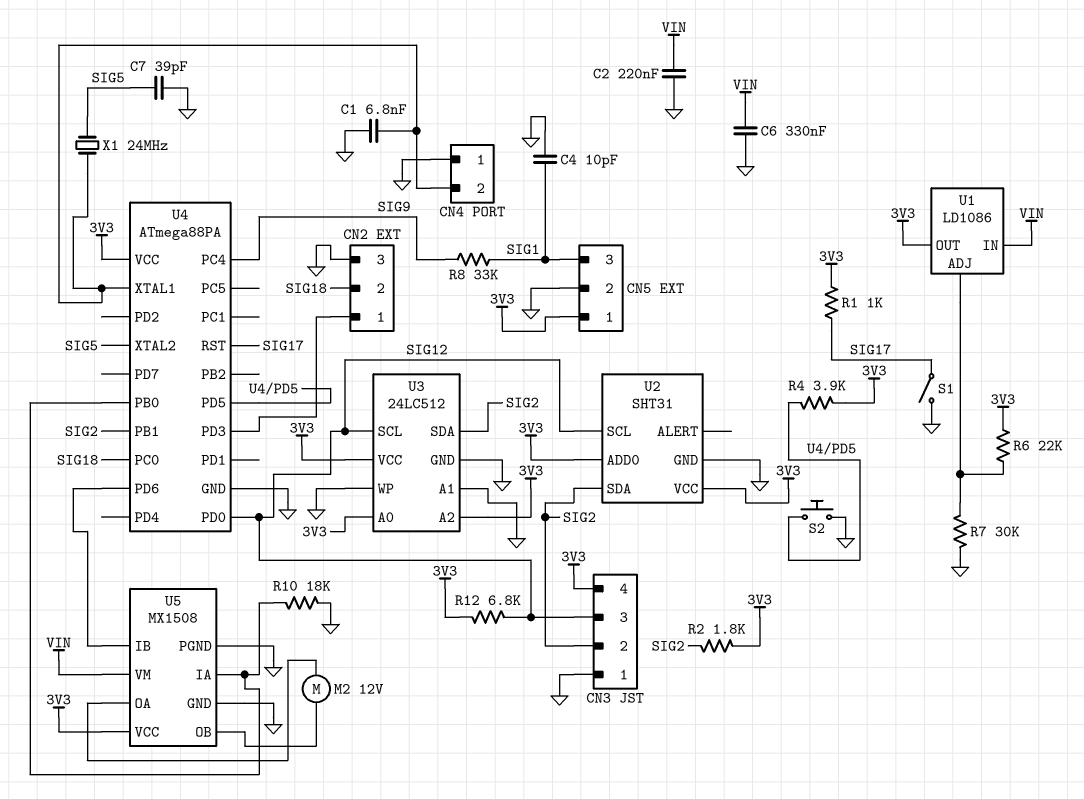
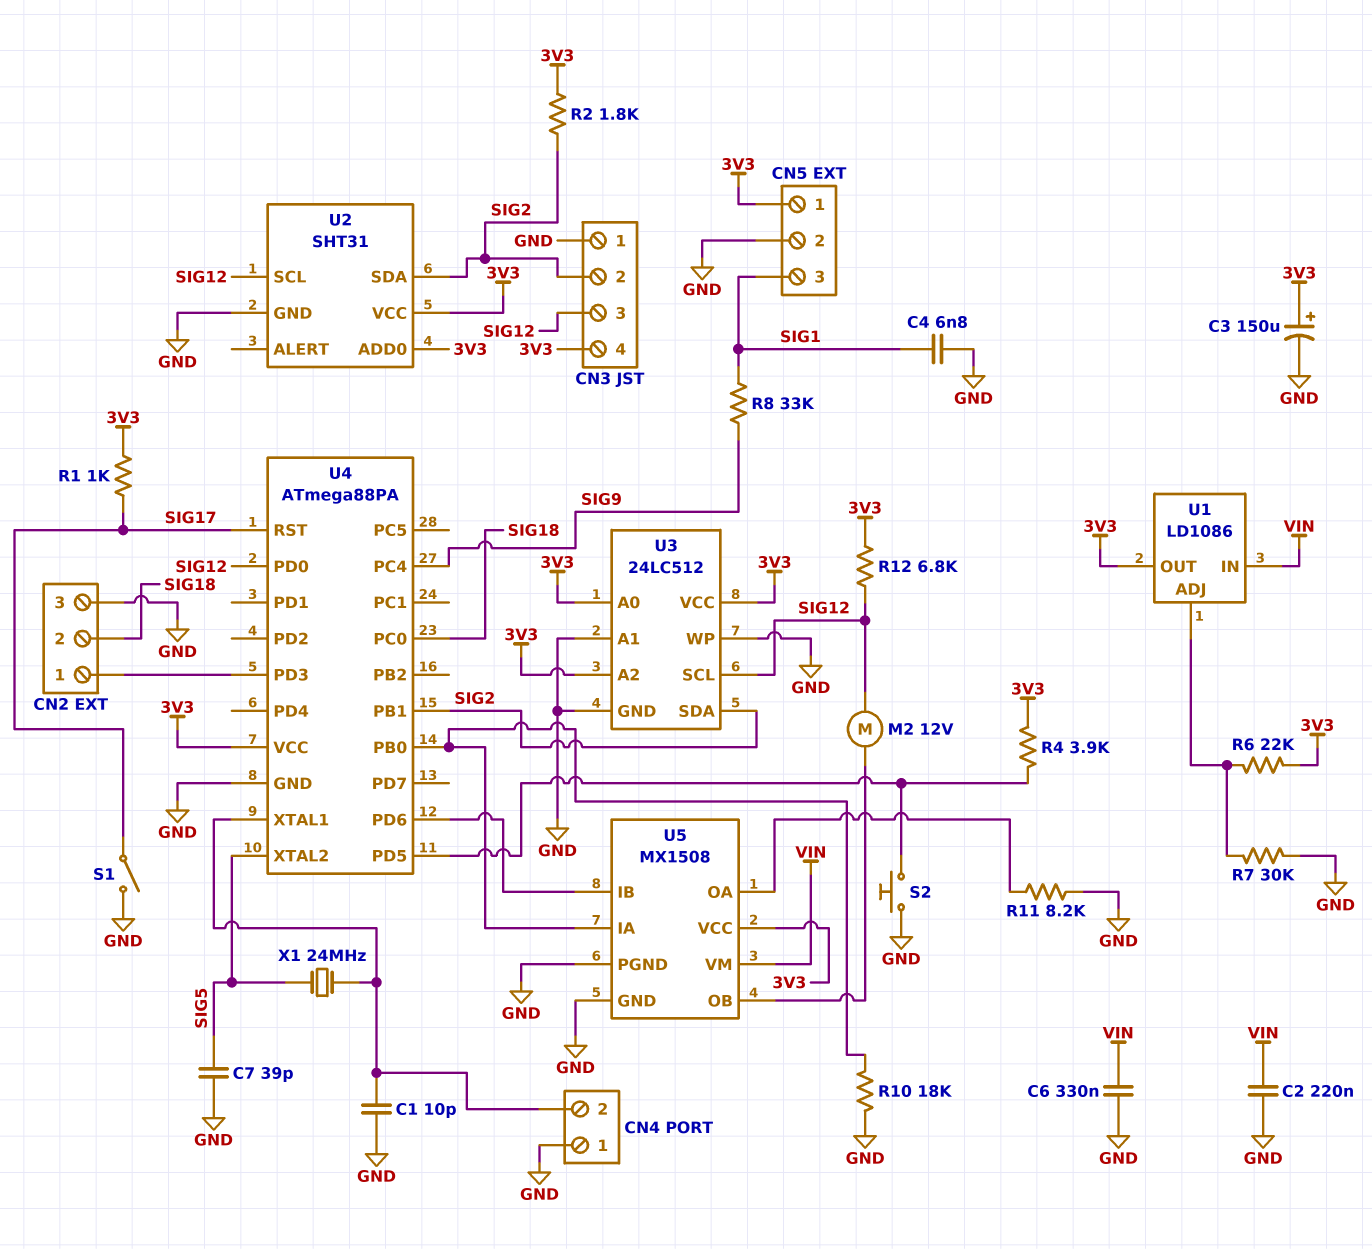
C1: 6.8nF (CN4/2, GND) -> 10pF (CN4/2, GND)
C3: none -> 150uF (plus 3V3, minus GND)
C4: 10pF (GND, SIG1) -> 6.8nF (GND, SIG1)
M2: motor 12V (U5/OA, U5/OB) -> motor 12V (SIG12, U5/OB)
R11: none -> 8.2k (GND, U5/OA)

